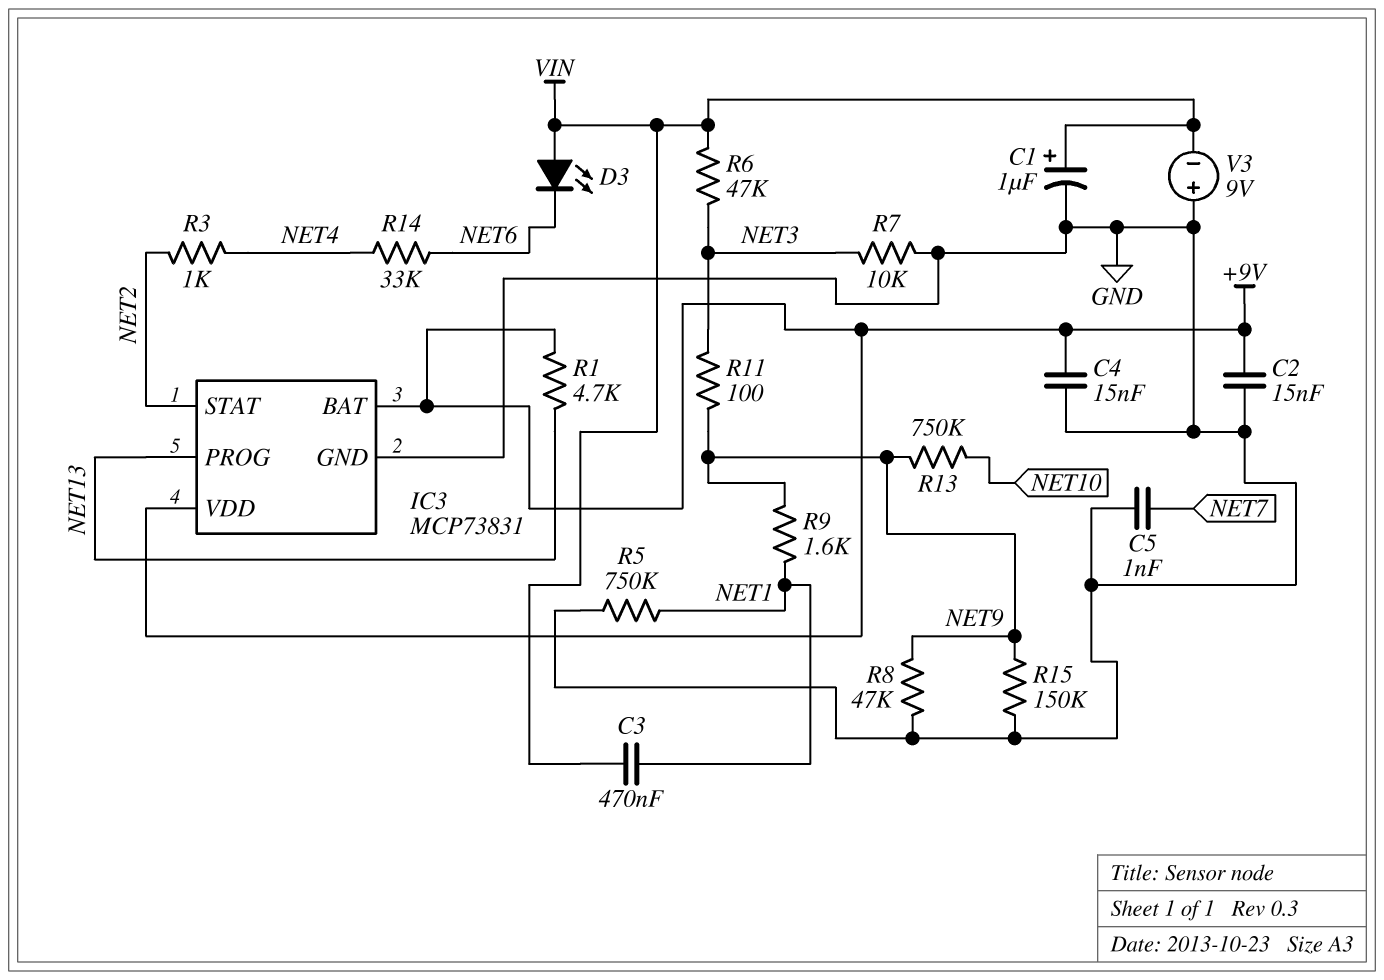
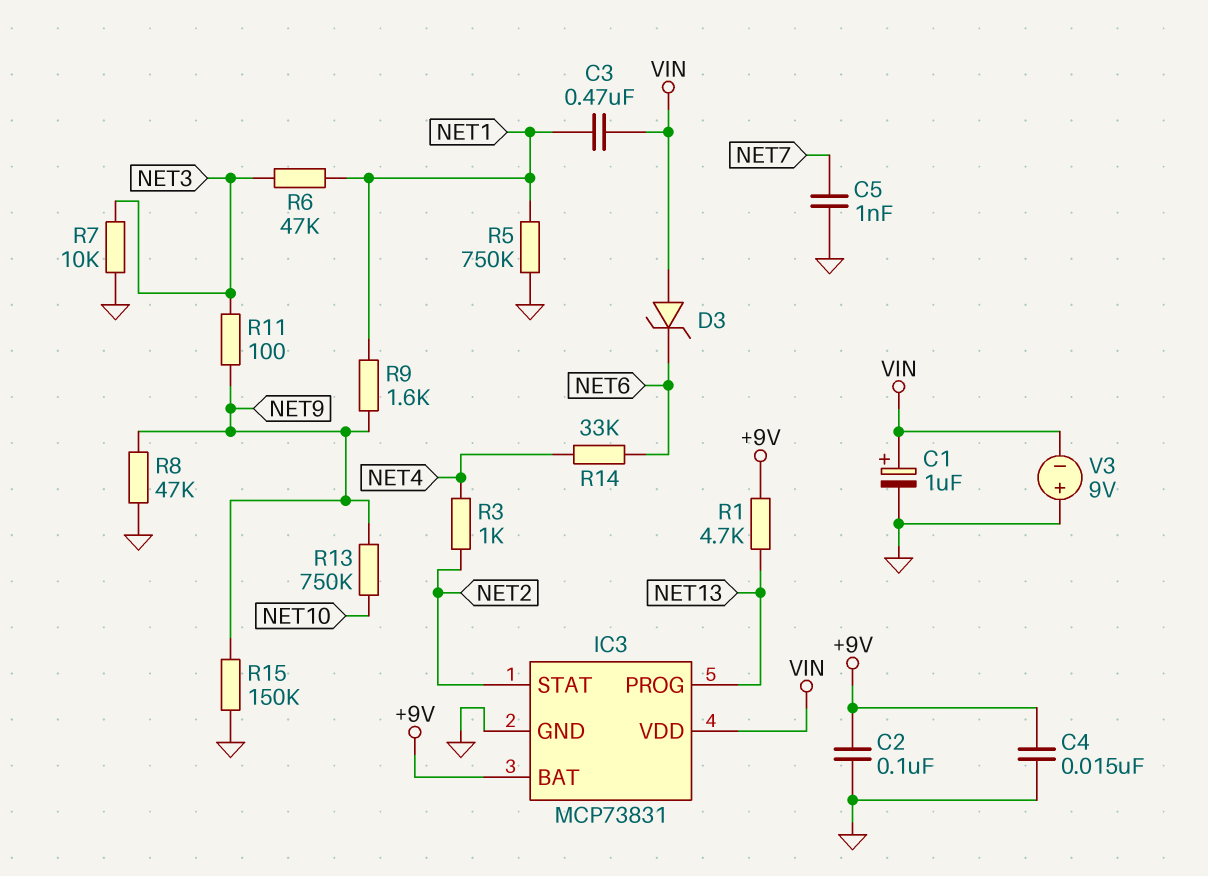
C2: 15nF (+9V, GND) -> 100nF (+9V, GND)
D3: LED (A VIN, K NET6) -> zener (A VIN, K NET6)
IC3 pin VDD: +9V -> VIN
R6: 47k (NET3, VIN) -> 47k (NET1, NET3)

